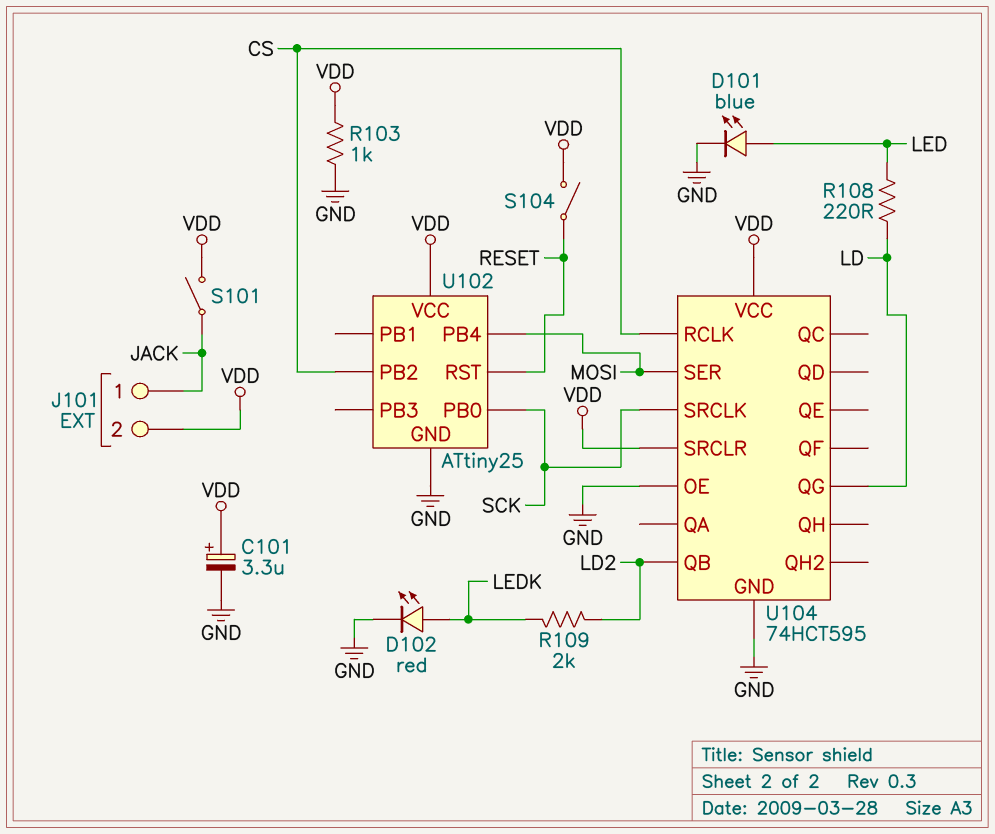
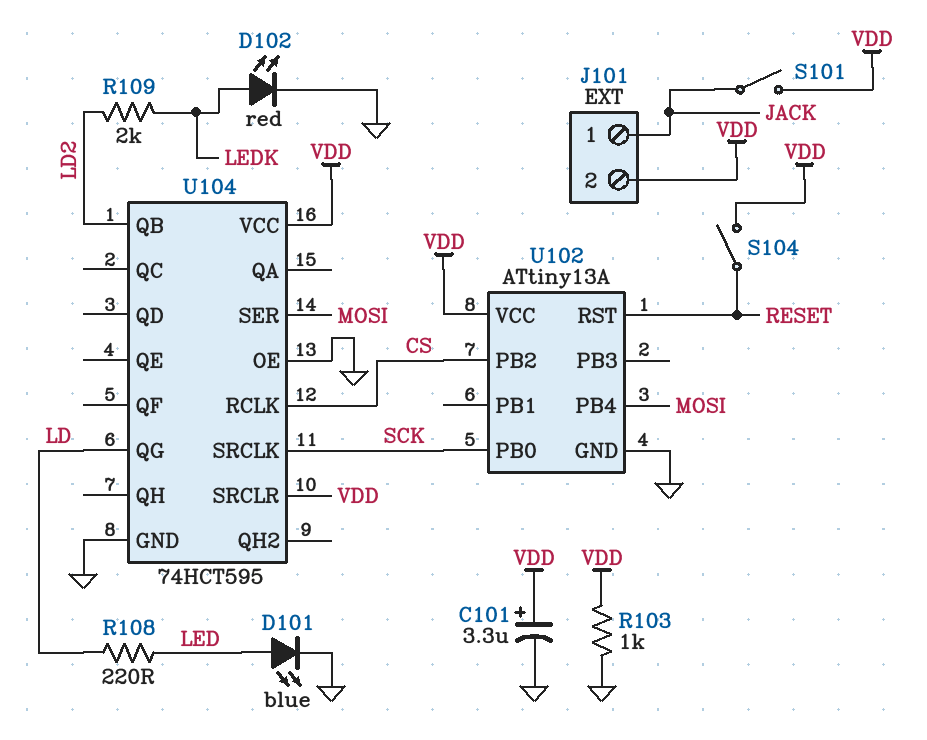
U102: ATtiny25 -> ATtiny13A

